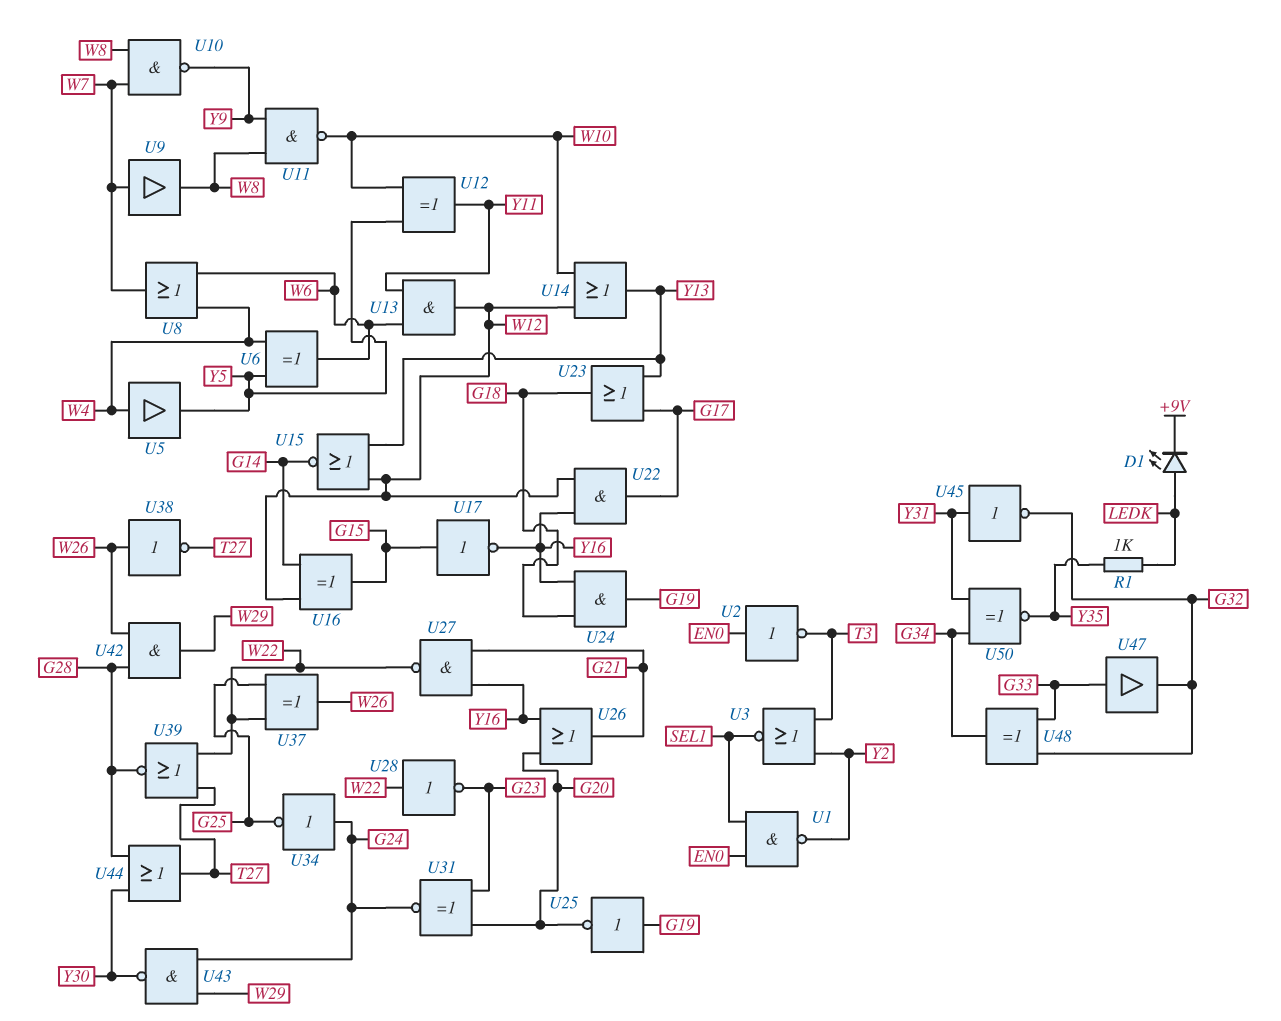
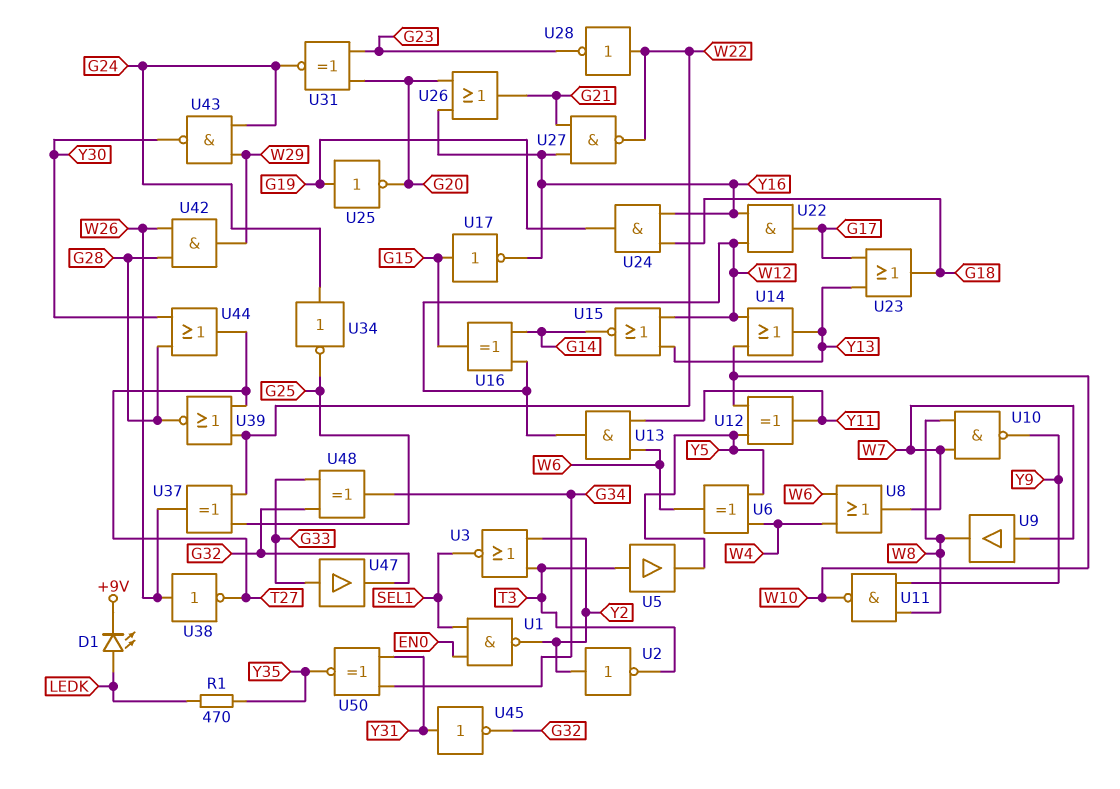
R1: 1k (LEDK, Y35) -> 470 (LEDK, Y35)
U2: NOT (in EN0, out T3) -> NOT (in Y2, out T3)
U5: buffer (in W4, out Y5) -> buffer (in T3, out Y5)

